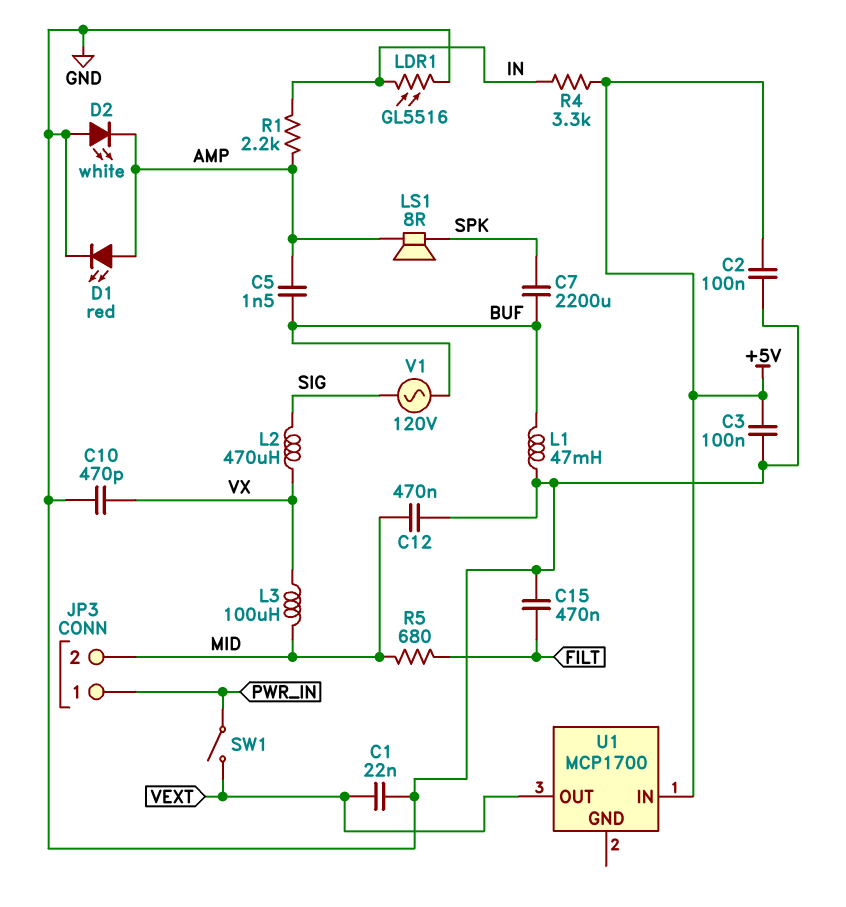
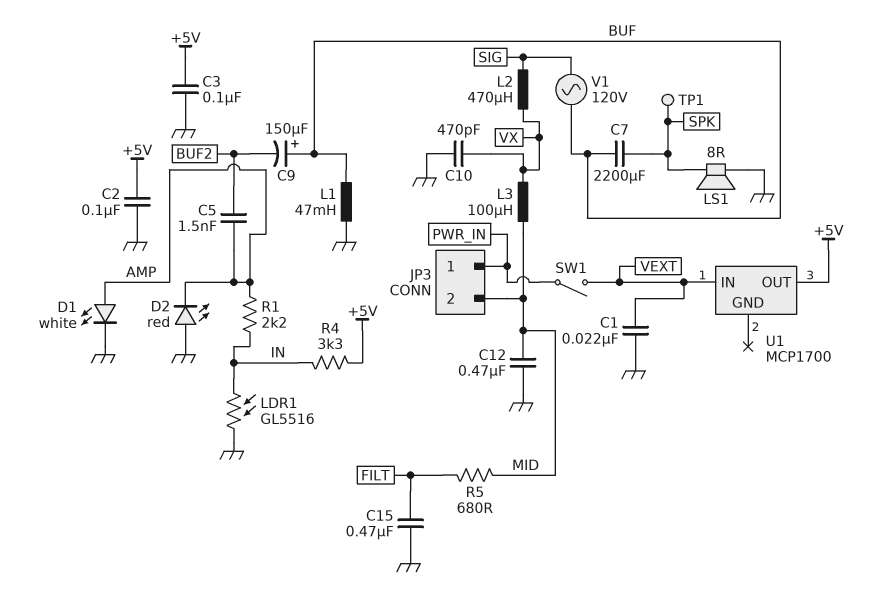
C5: 1.5nF (AMP, BUF) -> 1.5nF (AMP, BUF2)
C9: none -> 150uF (plus BUF, minus BUF2)
D1: LED red (A AMP, K GND) -> LED white (A AMP, K GND)
D2: LED white (A GND, K AMP) -> LED red (A GND, K AMP)
LS1: speaker 8R (AMP, SPK) -> speaker 8R (GND, SPK)
TP1: none -> test point (SPK)
U1 pin IN: +5V -> VEXT
U1 pin OUT: VEXT -> +5V

